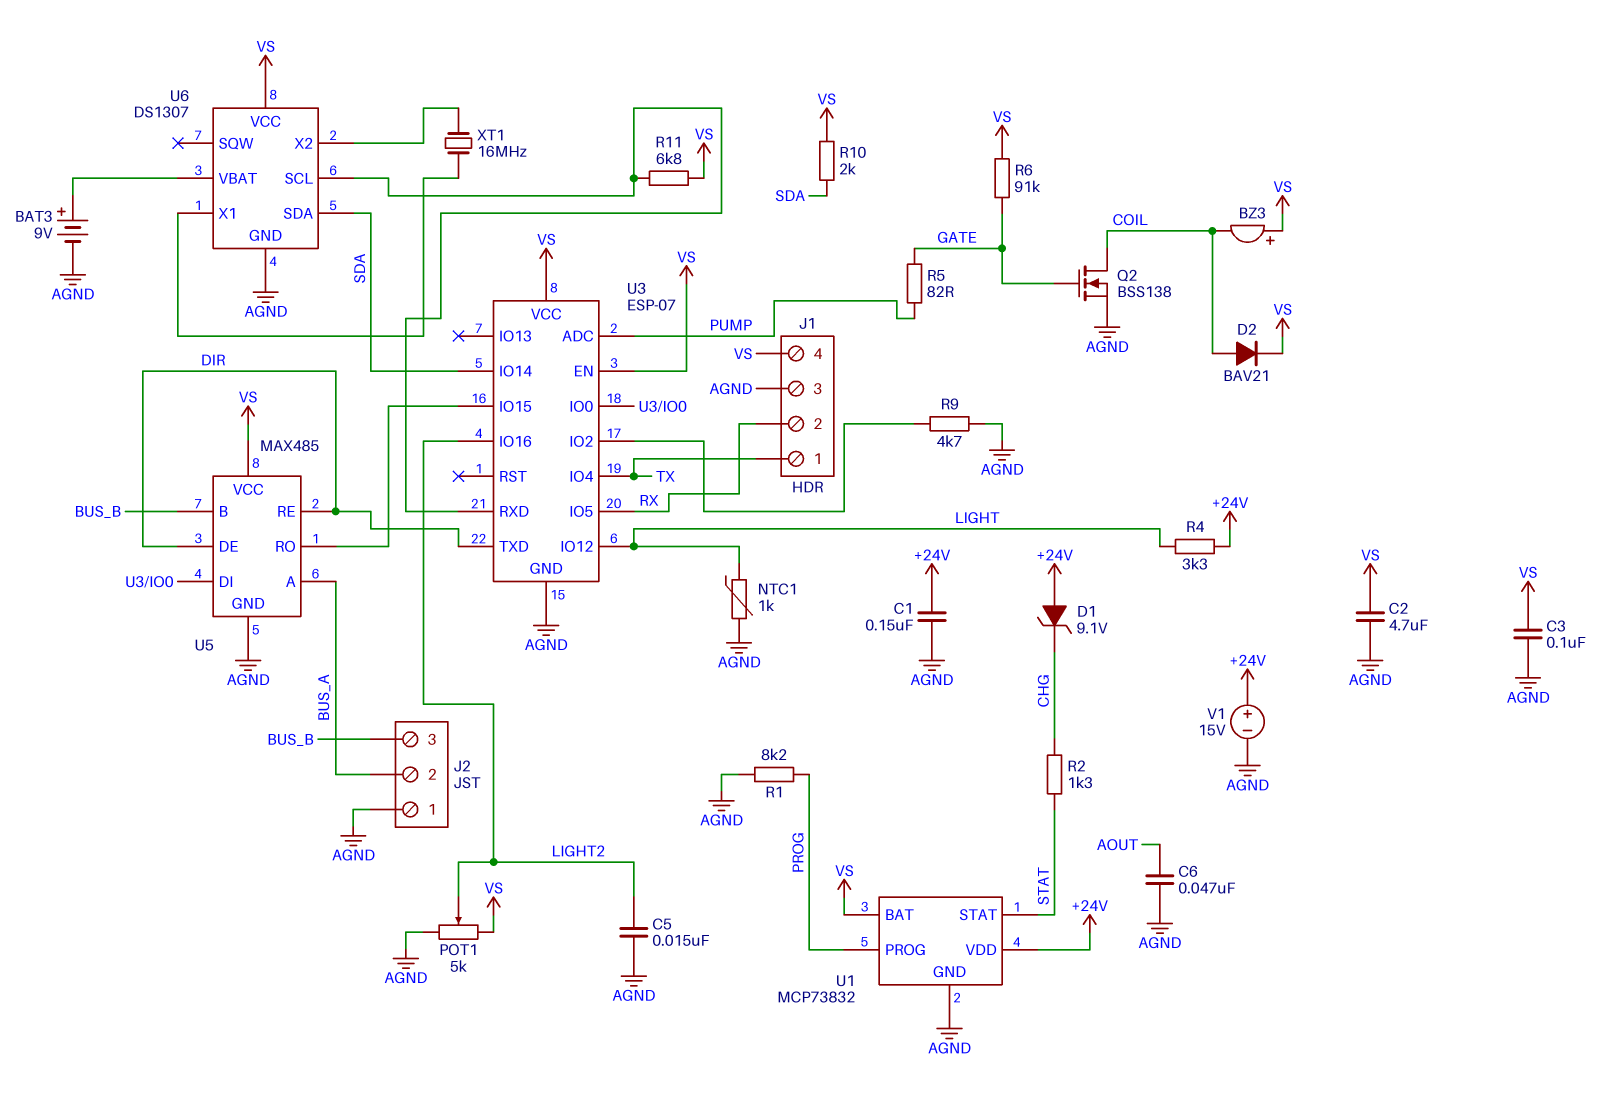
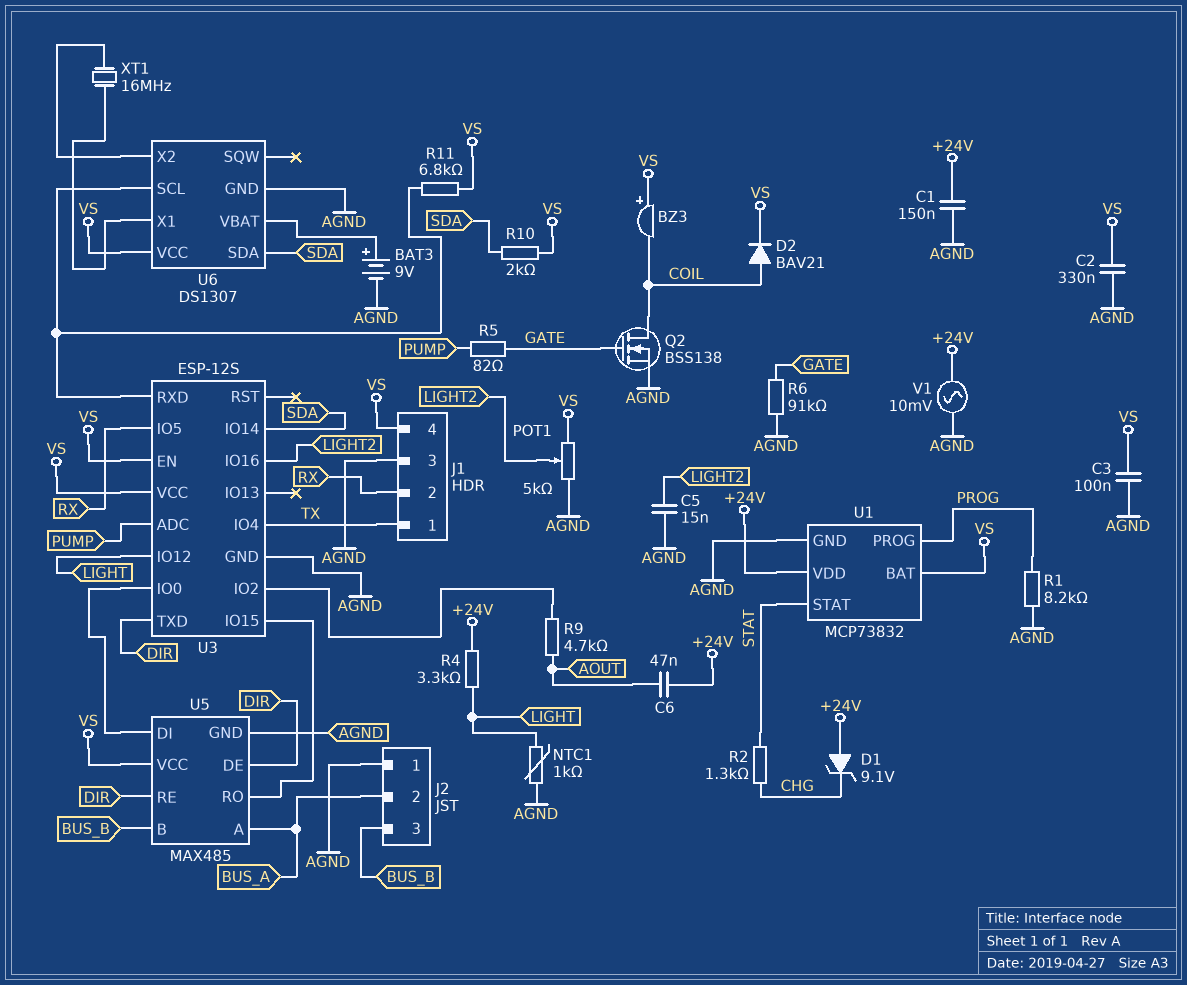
C2: 4.7uF (AGND, VS) -> 330nF (AGND, VS)
C6: 47nF (AGND, AOUT) -> 47nF (+24V, AOUT)
R6: 91k (GATE, VS) -> 91k (AGND, GATE)
R9: 4.7k (AGND, U3/IO2) -> 4.7k (AOUT, U3/IO2)
U3: ESP-07 -> ESP-12S
V1: 15V (plus +24V, minus AGND) -> AC 10mV (+24V, AGND)

